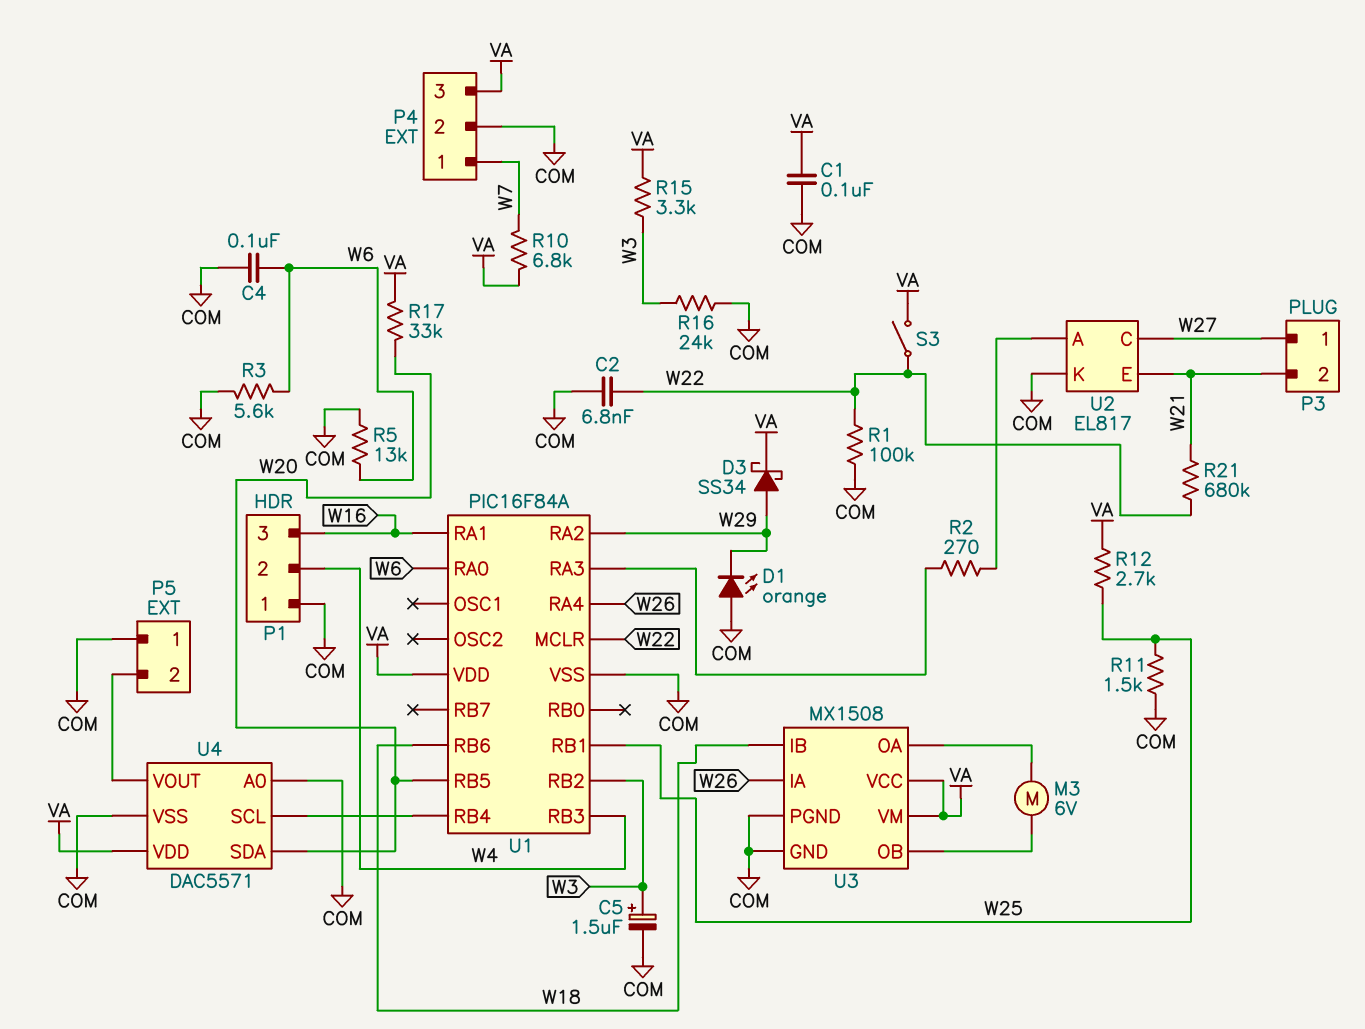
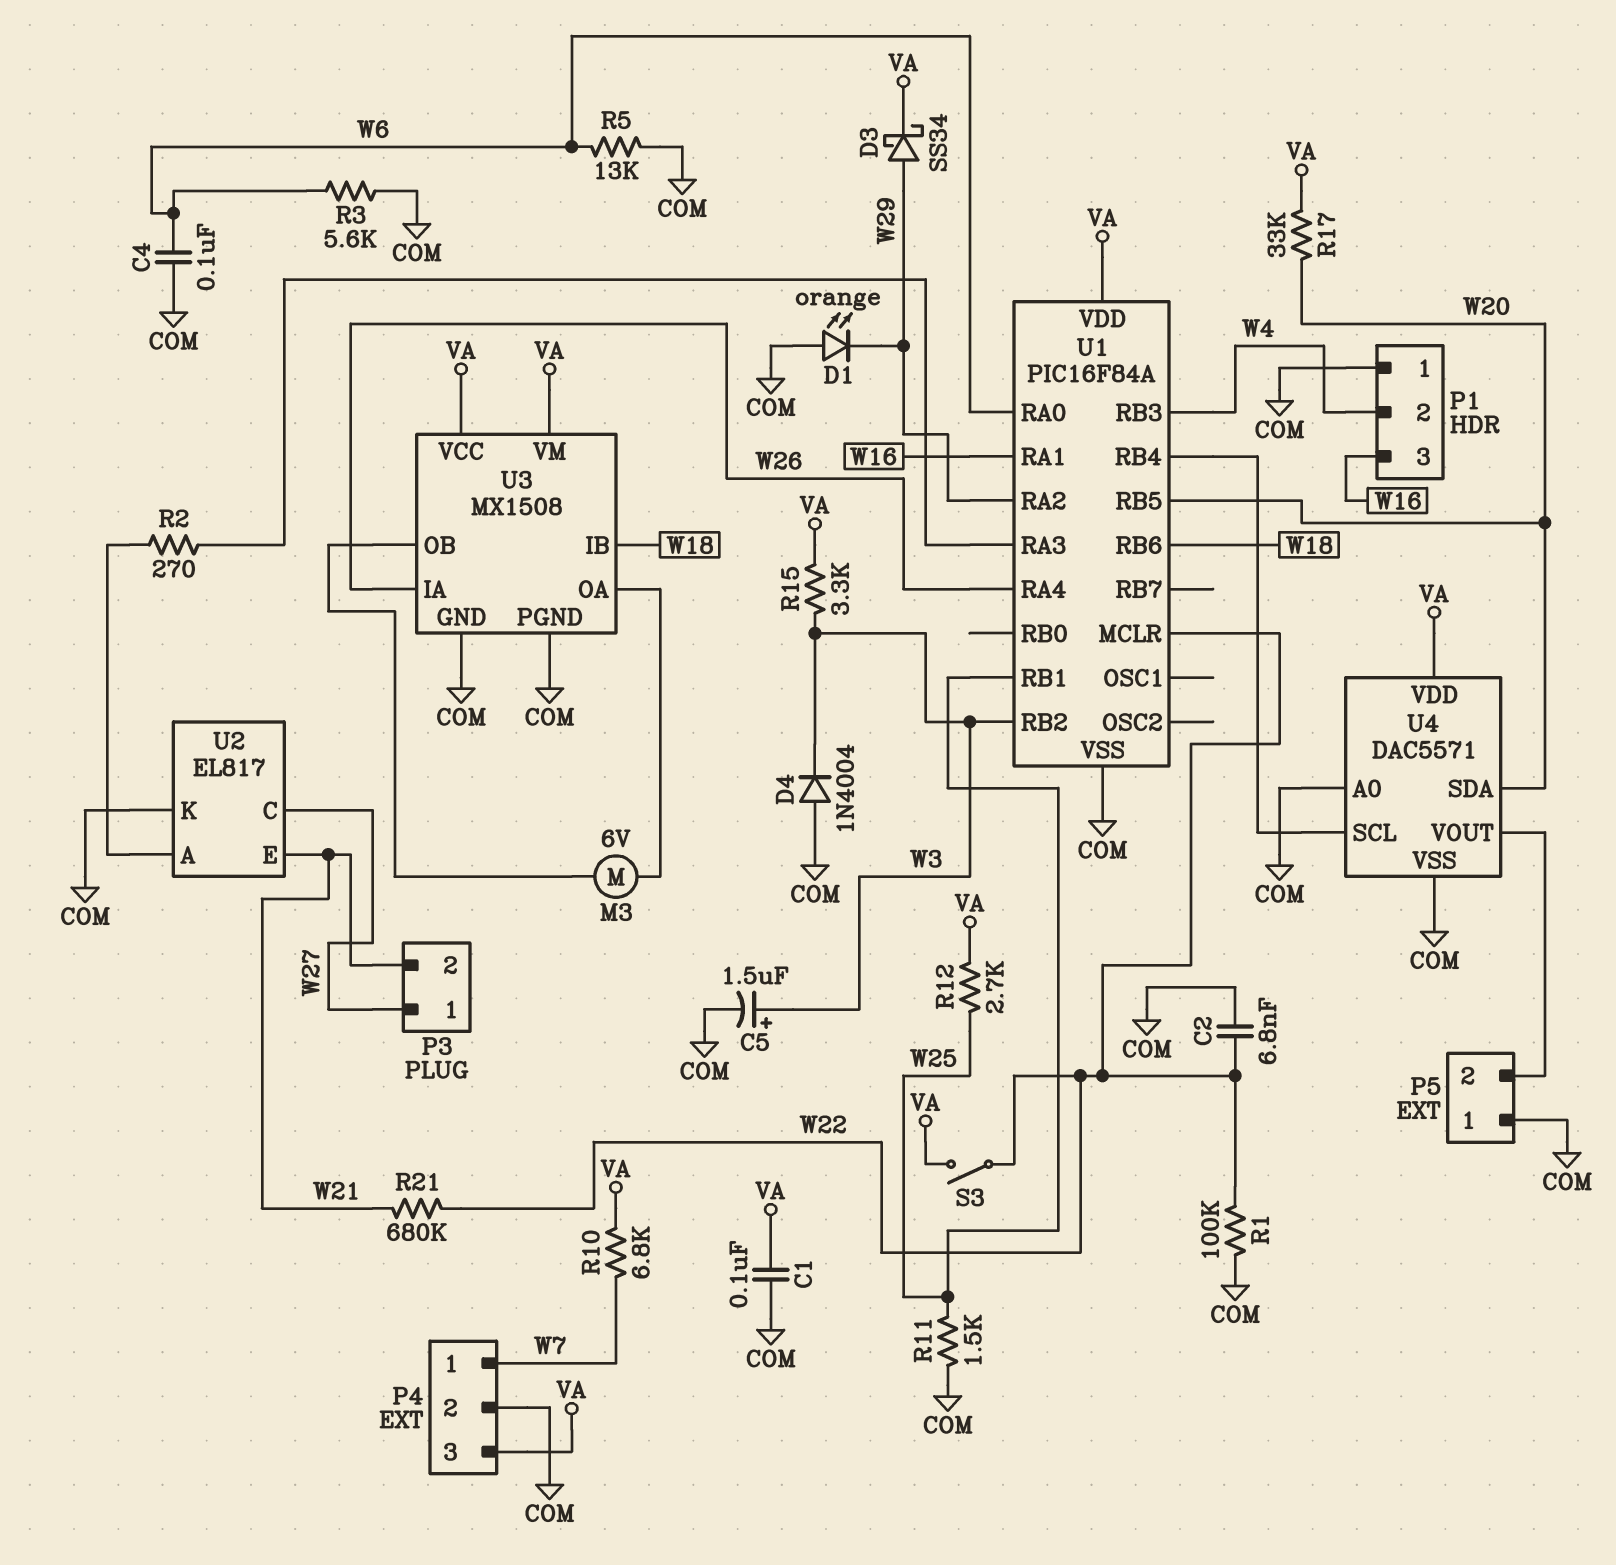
D4: none -> diode 1N4004 (A COM, K W3)
R16: 24k (COM, W3) -> none

